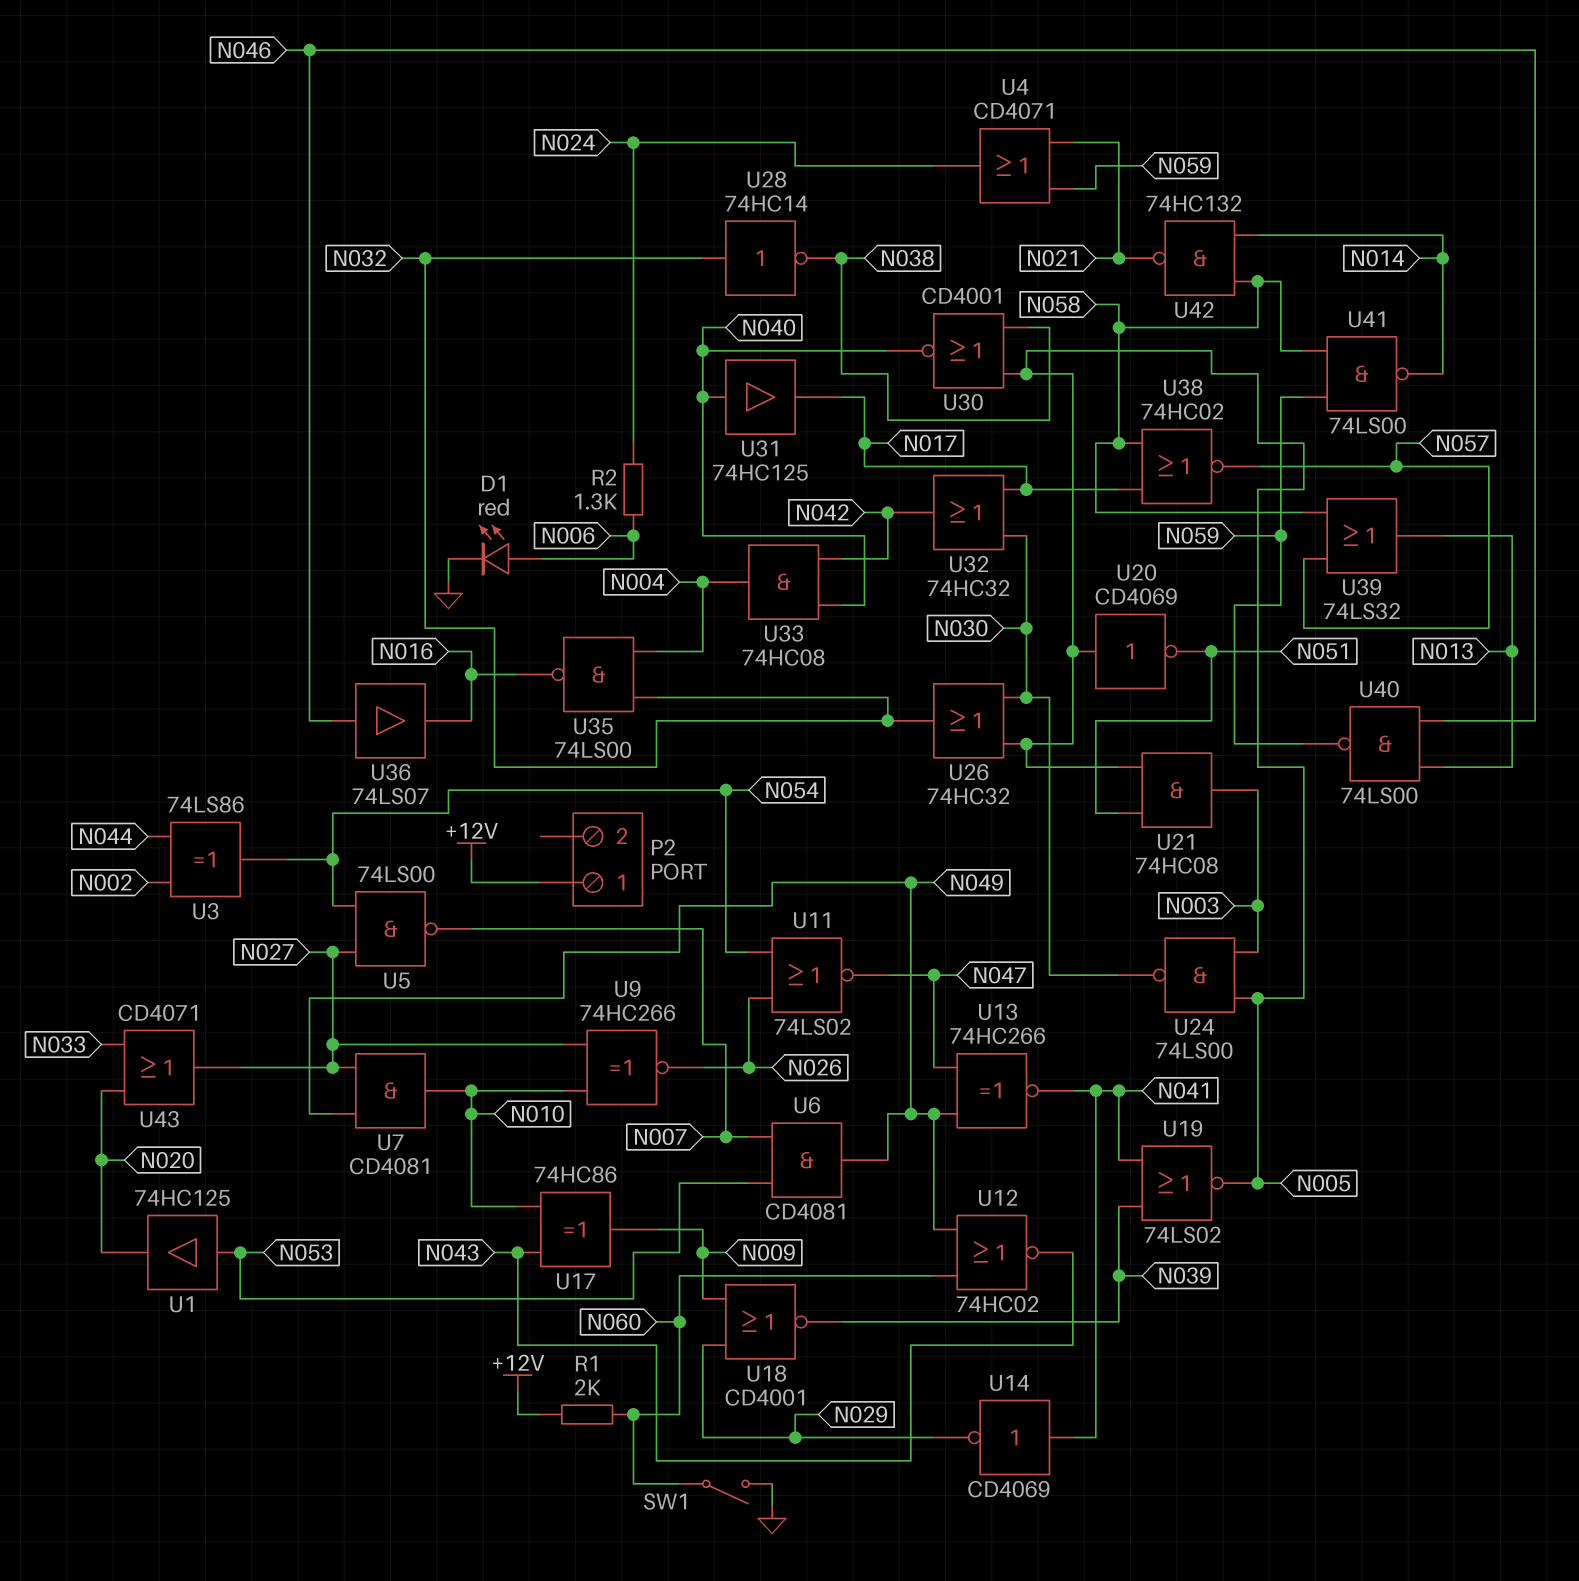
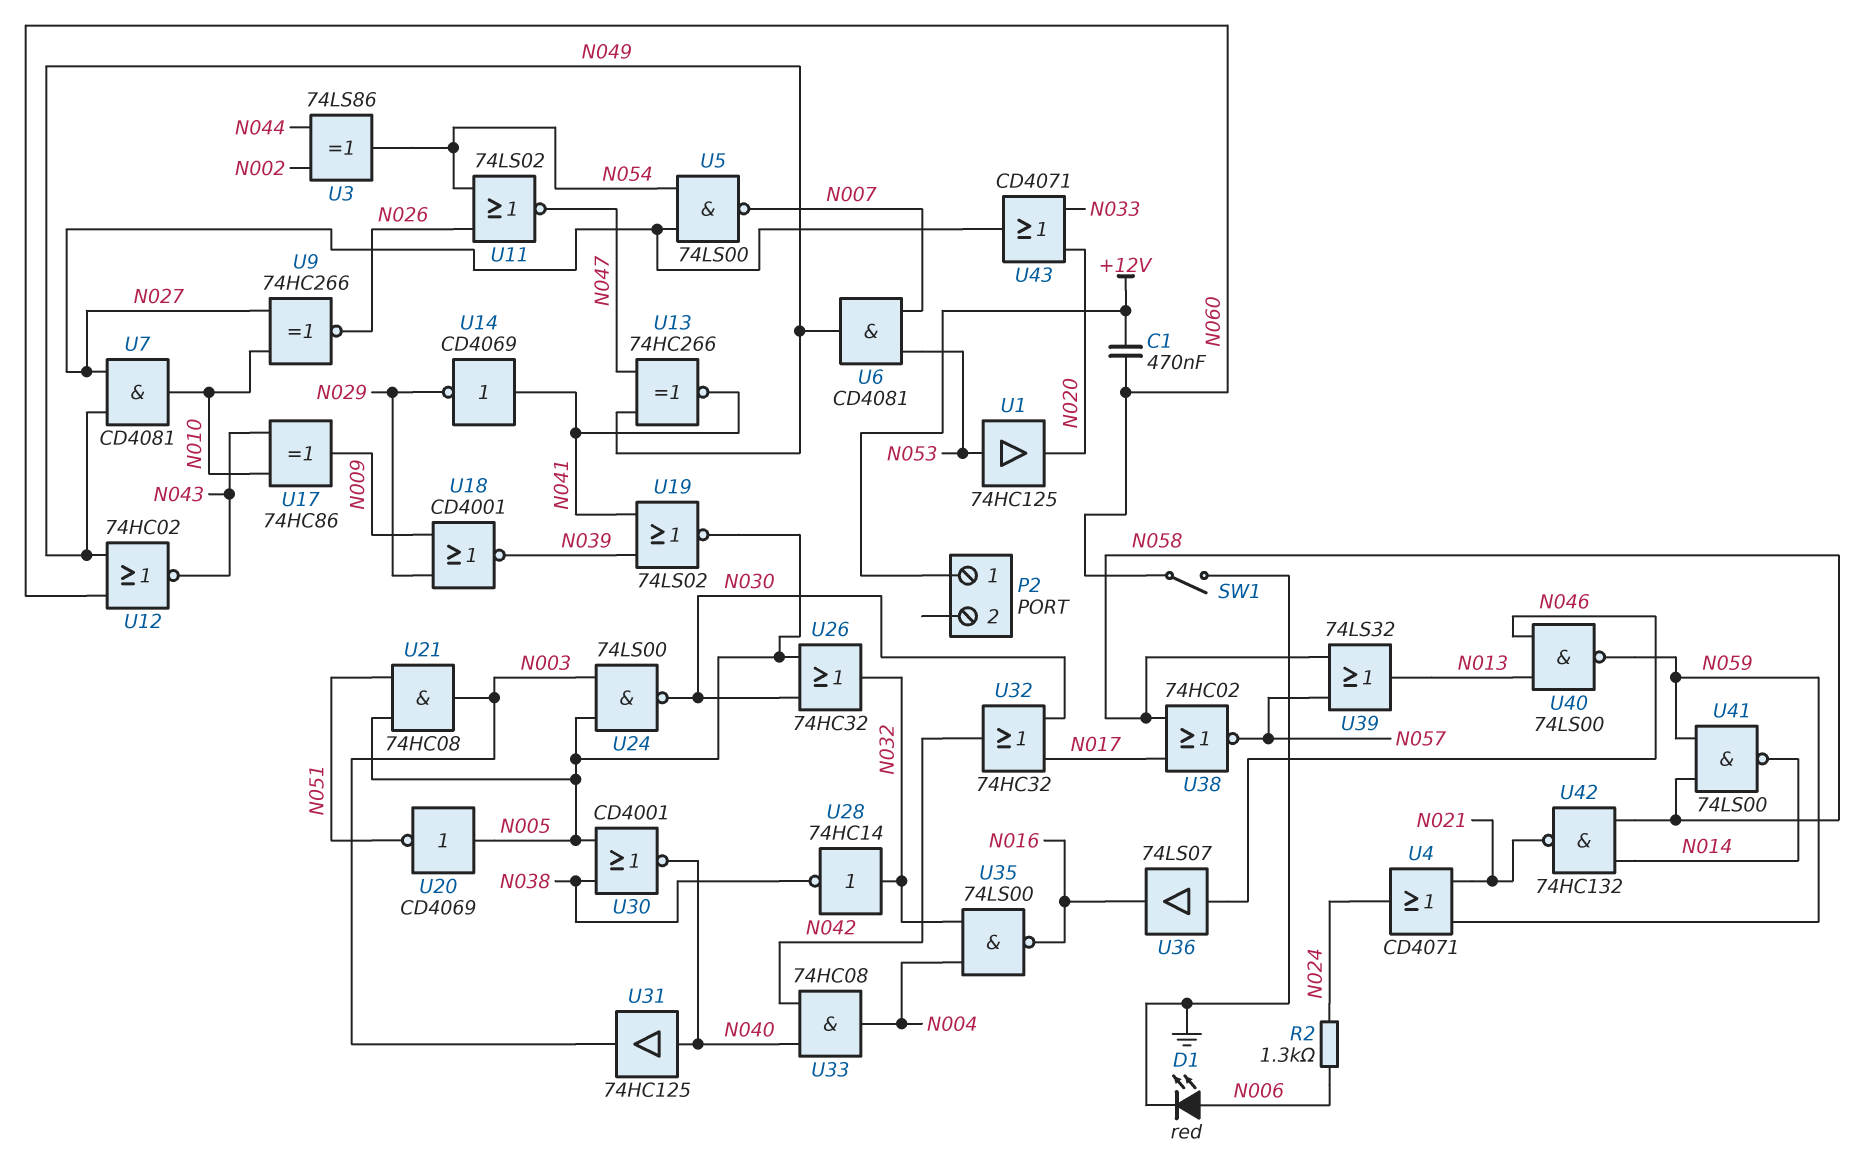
C1: none -> 470nF (+12V, N060)
R1: 2k (+12V, N060) -> none
U31: buffer 74HC125 (in N040, out N017) -> buffer 74HC125 (in N040, out N003)

